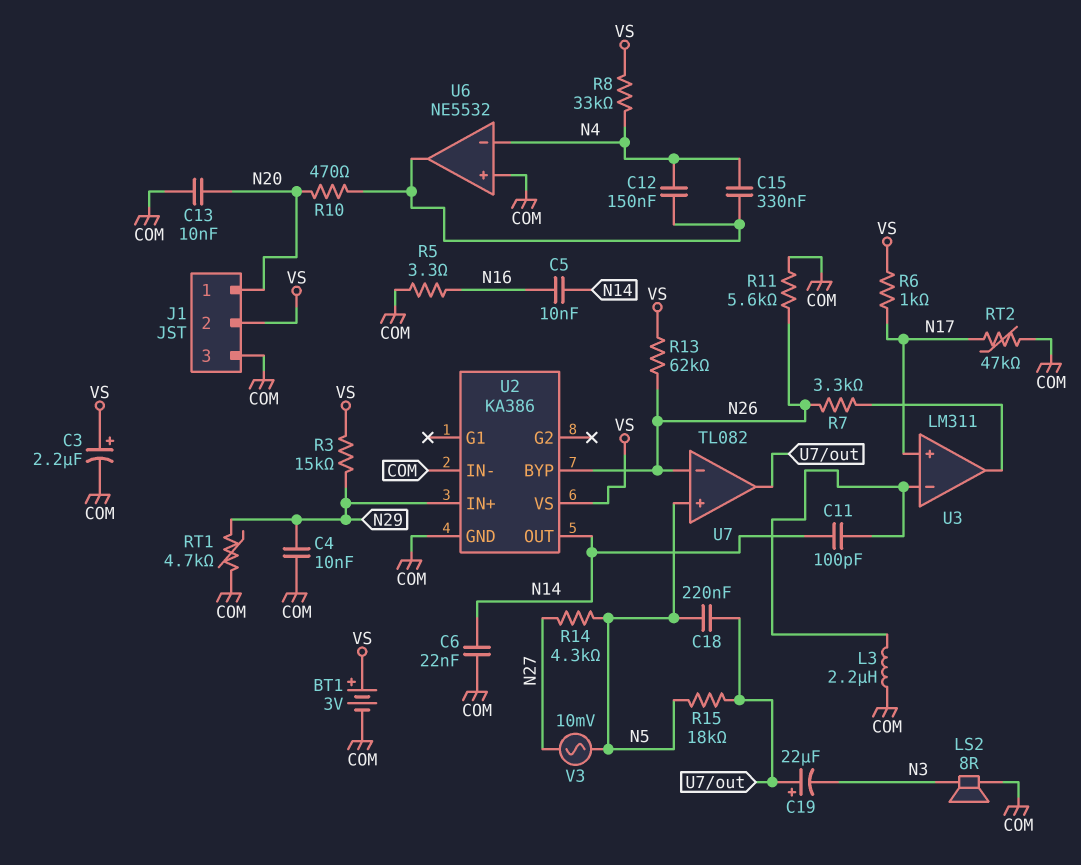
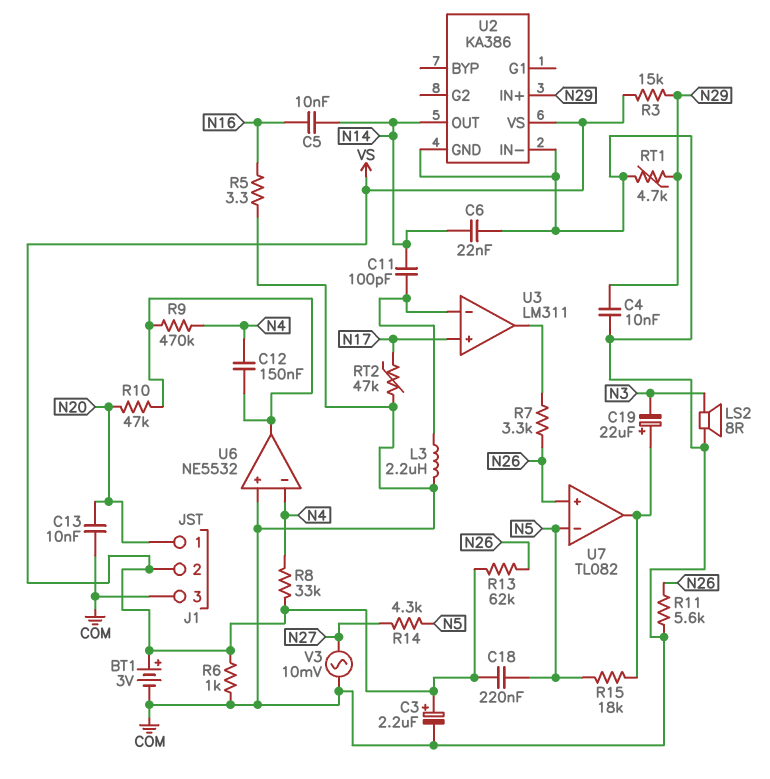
C15: 330nF (N4, U6/out) -> none
C18: 220nF (N5, U7/out) -> 220nF (N5, VS)
R6: 1k (N17, VS) -> 1k (COM, VS)
R9: none -> 470k (N4, U6/out)
R10: 470 (N20, U6/out) -> 47k (N20, U6/out)
U2 pin BYP: N26 -> none
U7 pin in+: N5 -> N26
U7 pin in-: N26 -> N5
V3: AC 10mV (N5, N27) -> AC 10mV (COM, N27)

